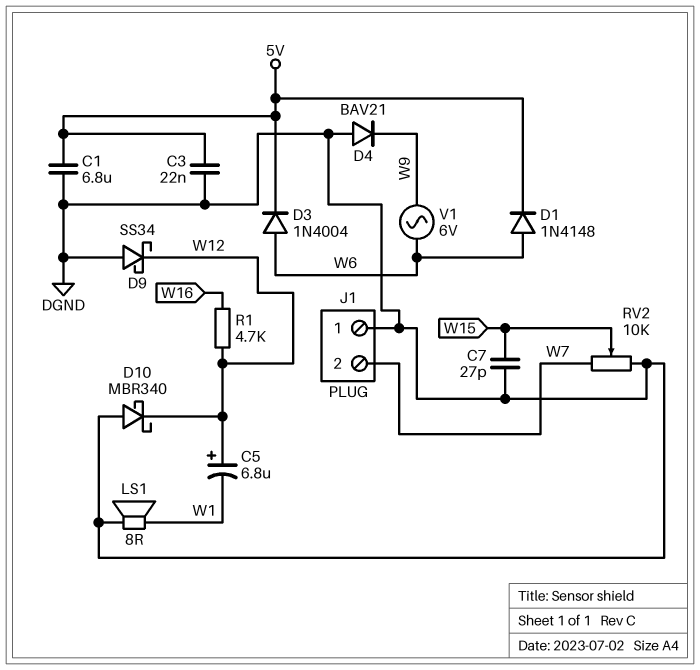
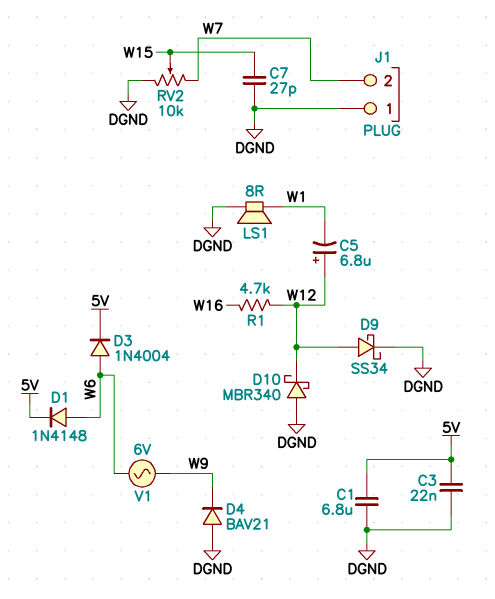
D9: schottky SS34 (A DGND, K W12) -> schottky SS34 (A W12, K DGND)

